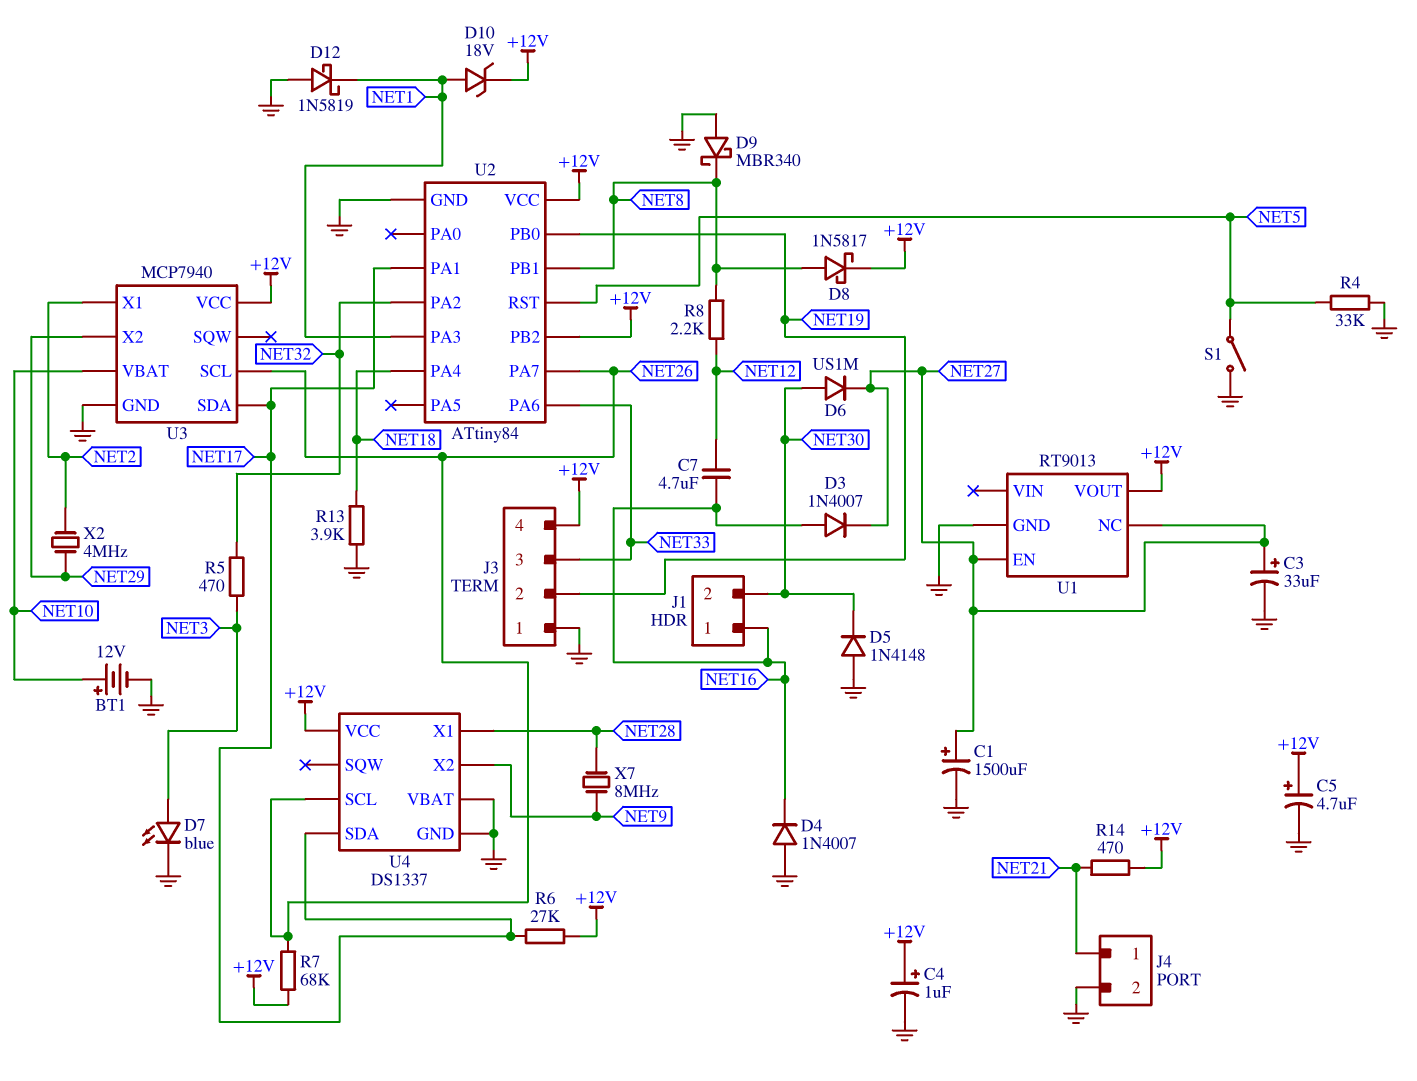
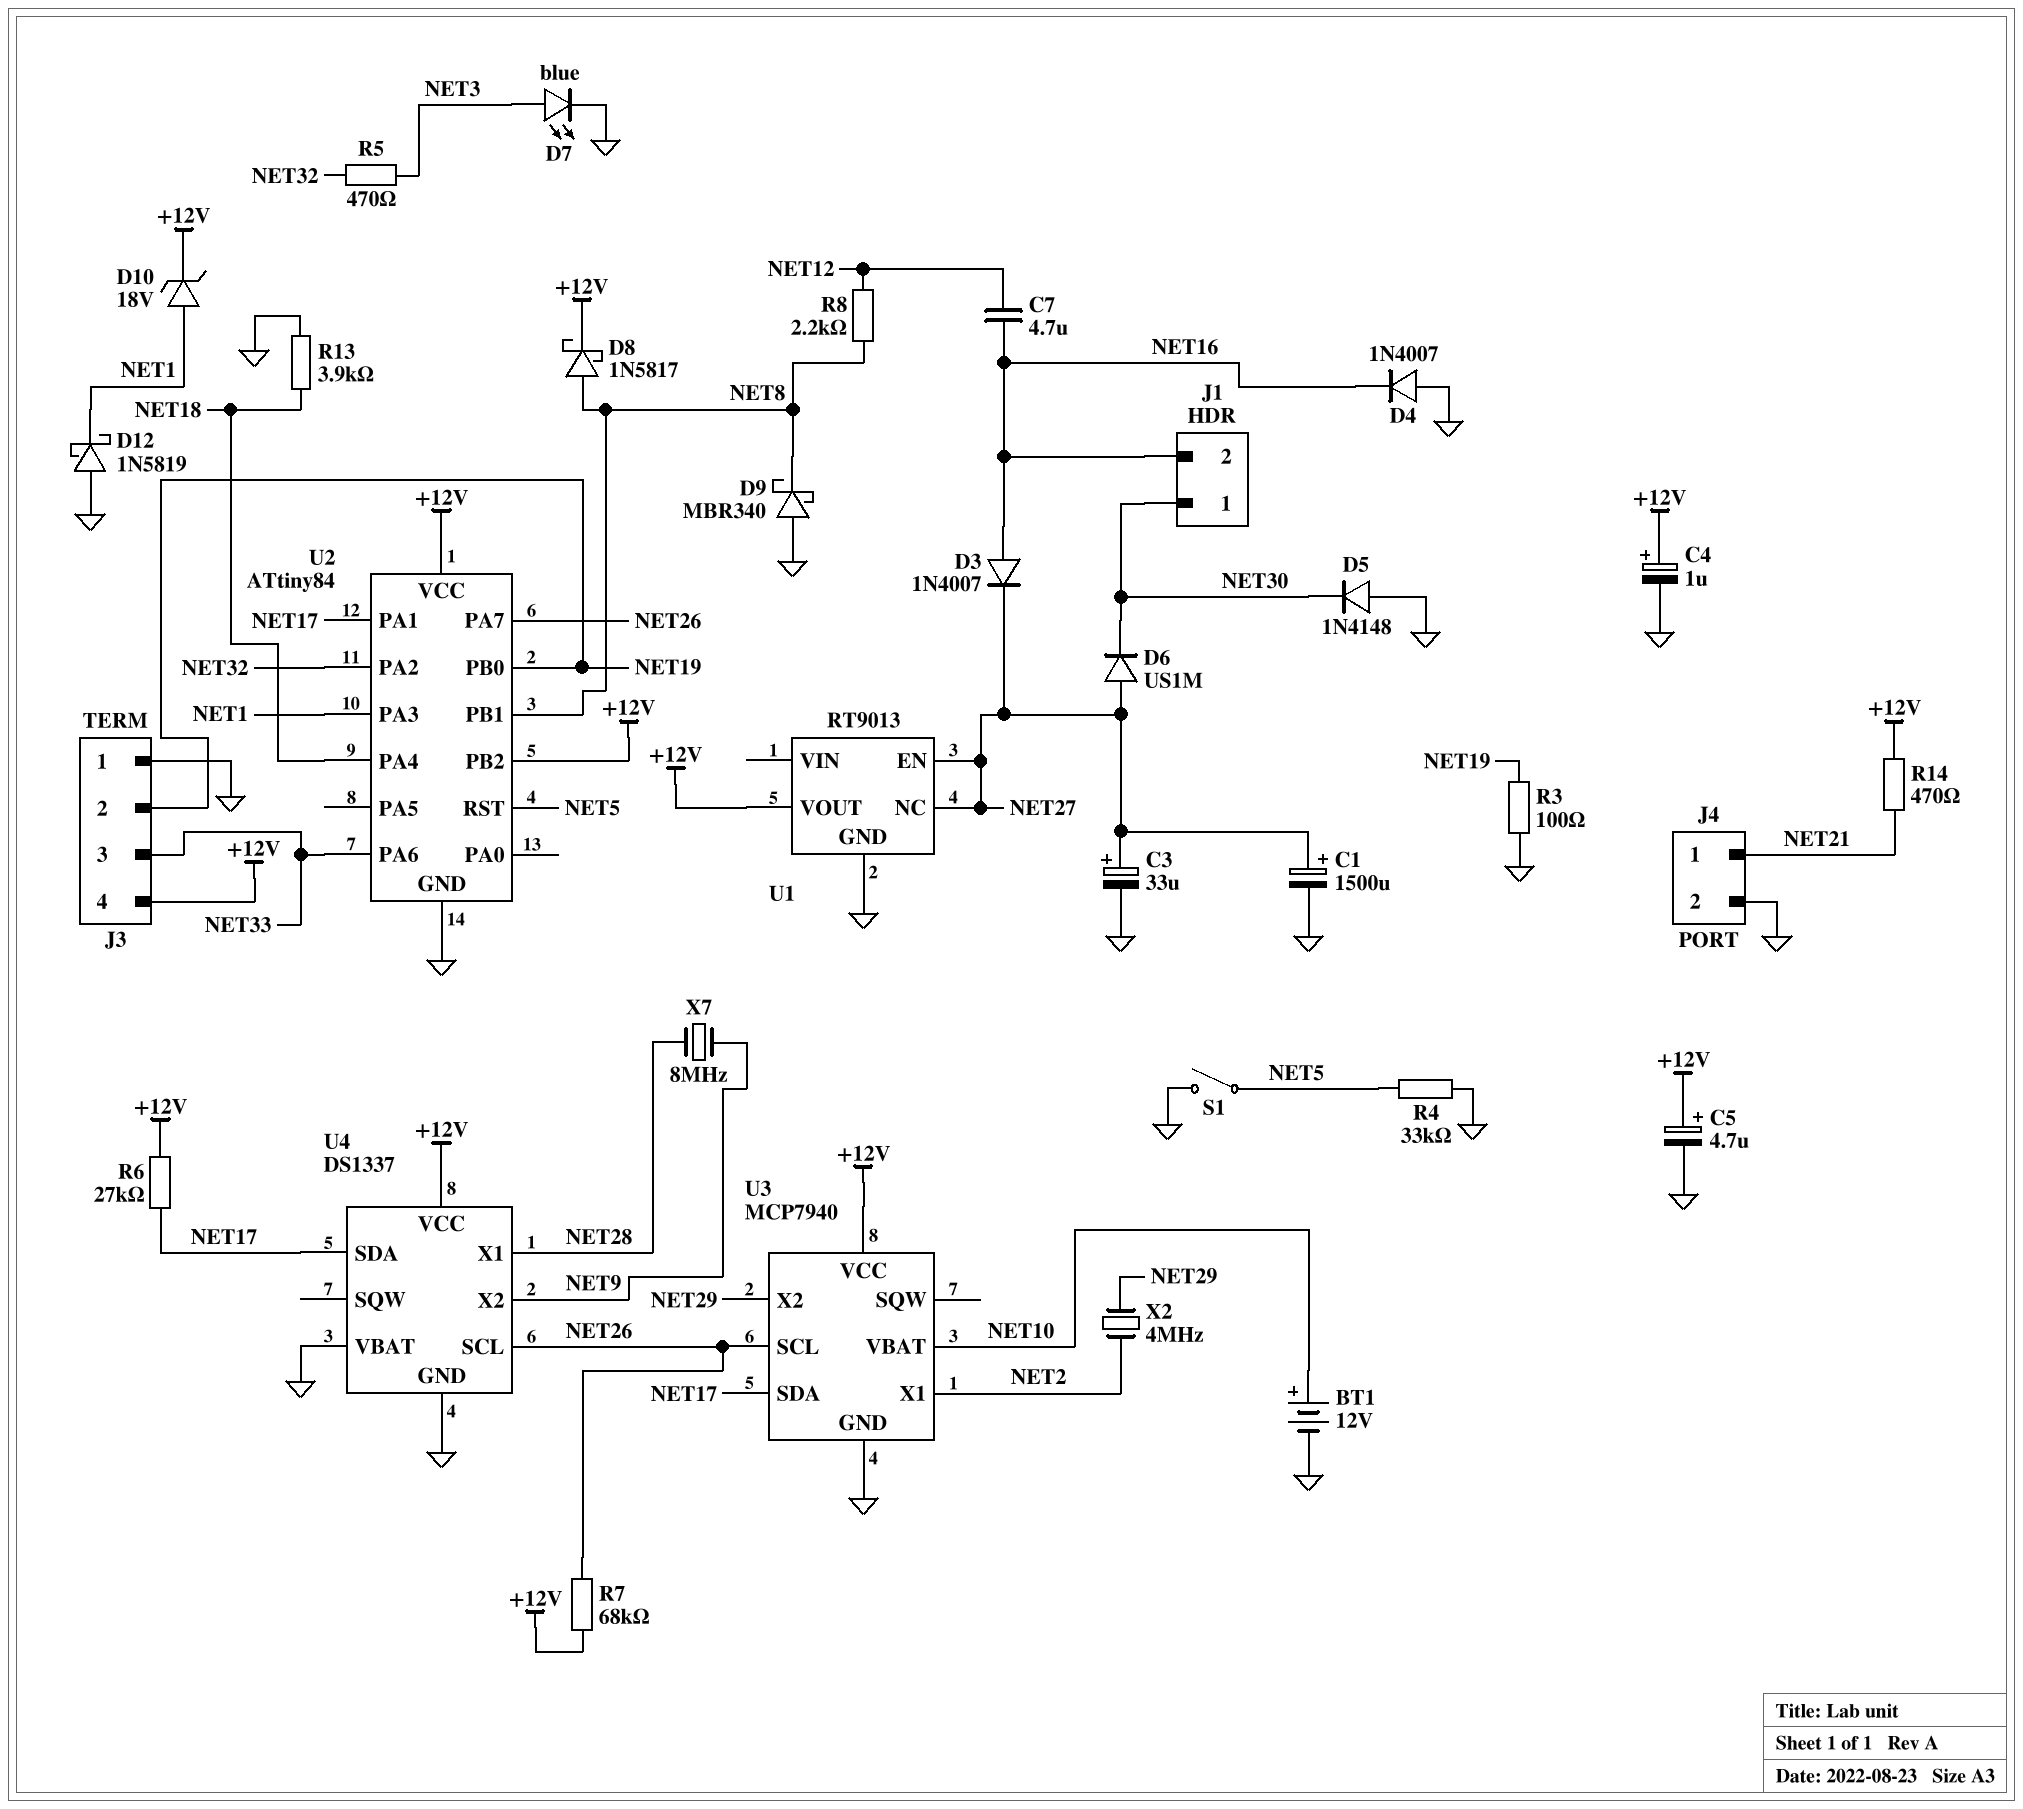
D6: diode US1M (A NET30, K NET27) -> diode US1M (A NET27, K NET30)
J1 pin 1: NET16 -> NET30
J1 pin 2: NET30 -> NET16
R3: none -> 100 (GND, NET19)

